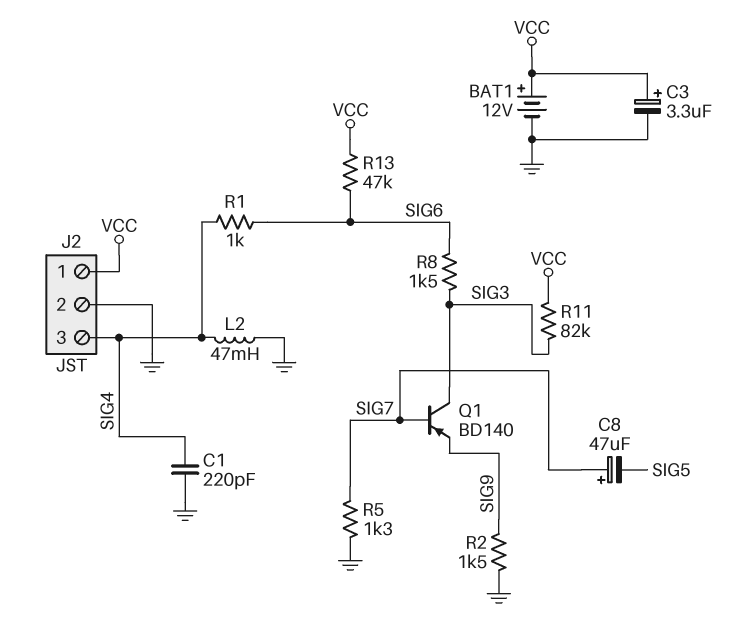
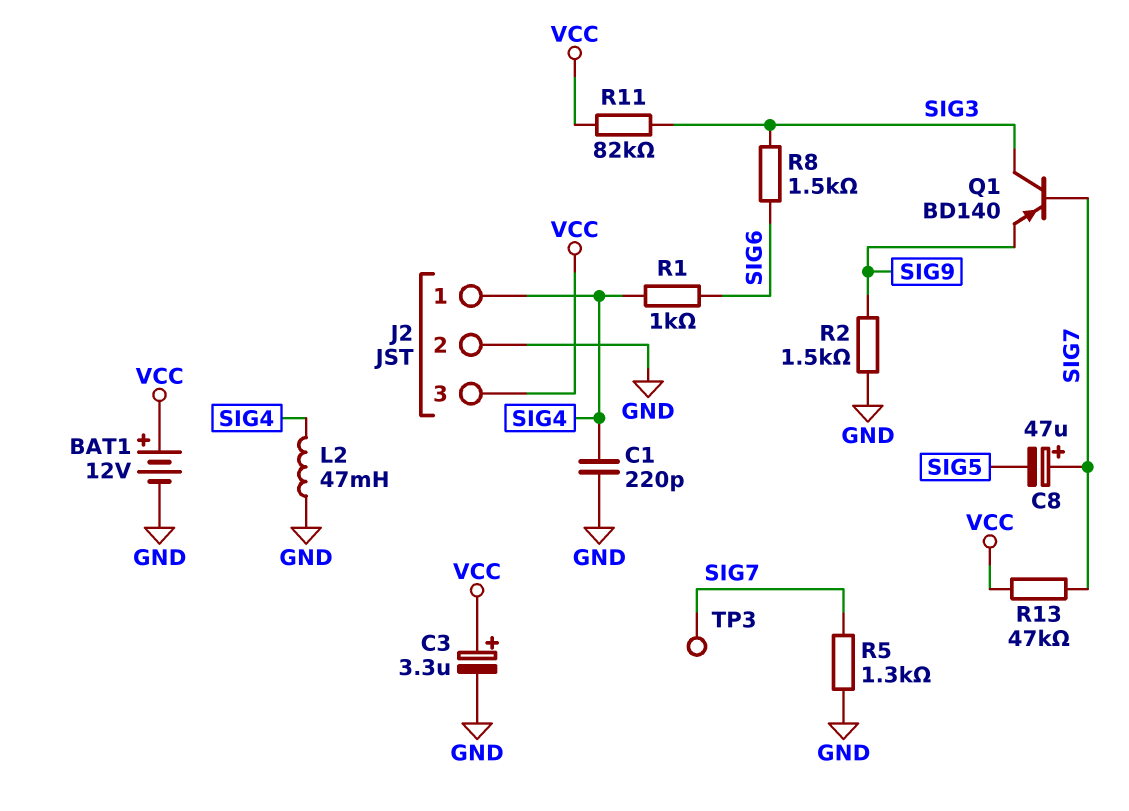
J2 pin 1: VCC -> SIG4
J2 pin 3: SIG4 -> VCC
R13: 47k (SIG6, VCC) -> 47k (SIG7, VCC)
TP3: none -> test point (SIG7)

